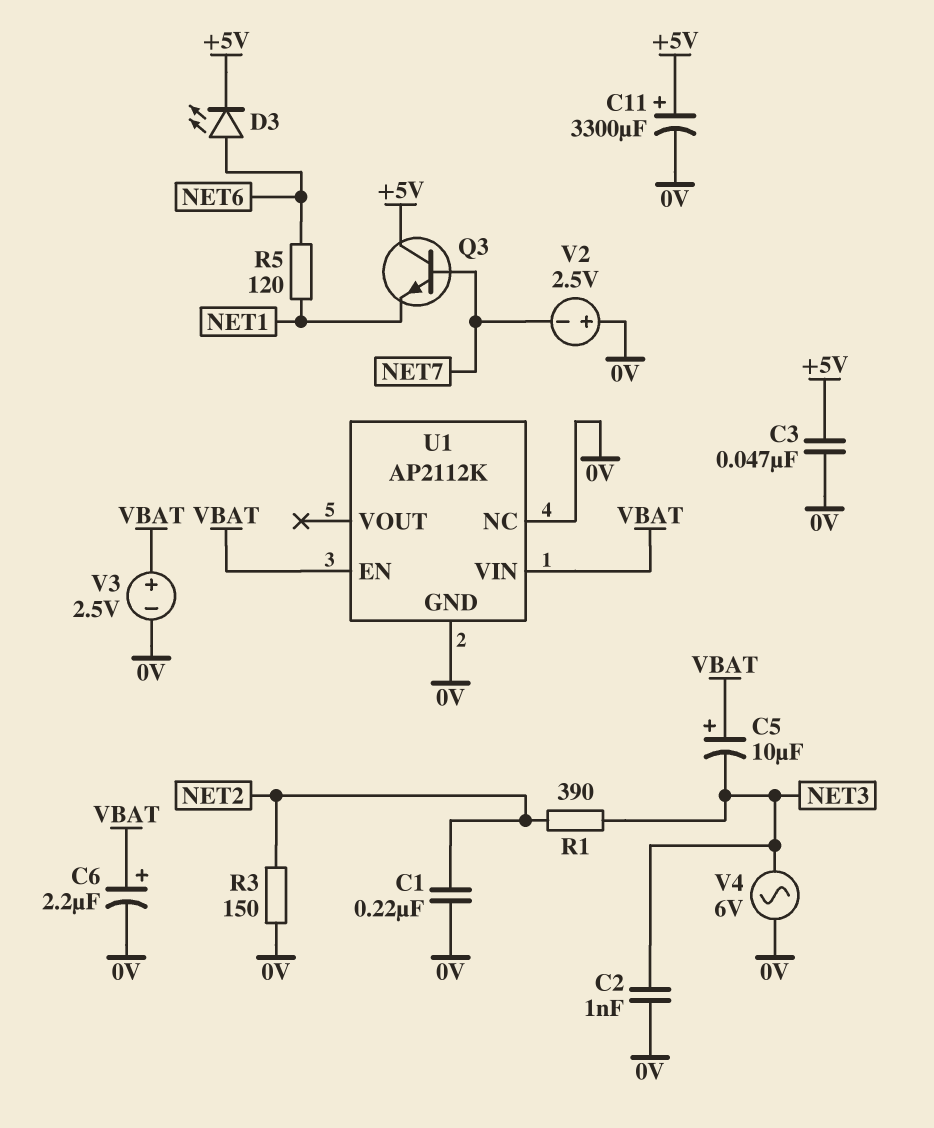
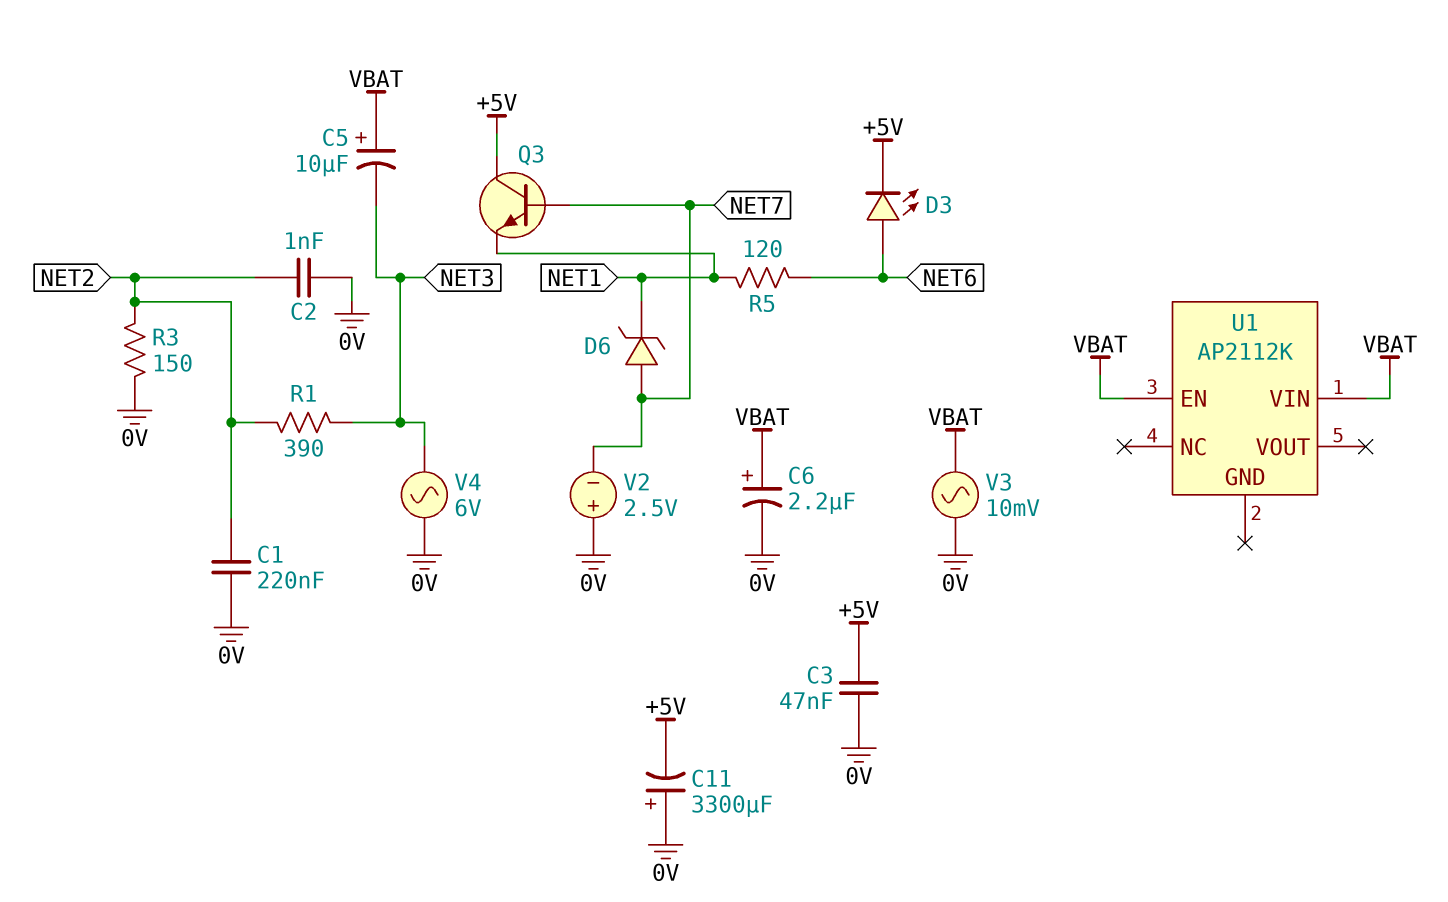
C2: 1nF (0V, NET3) -> 1nF (0V, NET2)
C11: 3300uF (plus +5V, minus 0V) -> 3300uF (plus 0V, minus +5V)
D6: none -> zener (A NET7, K NET1)
U1 pin GND: 0V -> none
U1 pin NC: 0V -> none
V3: 2.5V (plus VBAT, minus 0V) -> AC 10mV (0V, VBAT)

